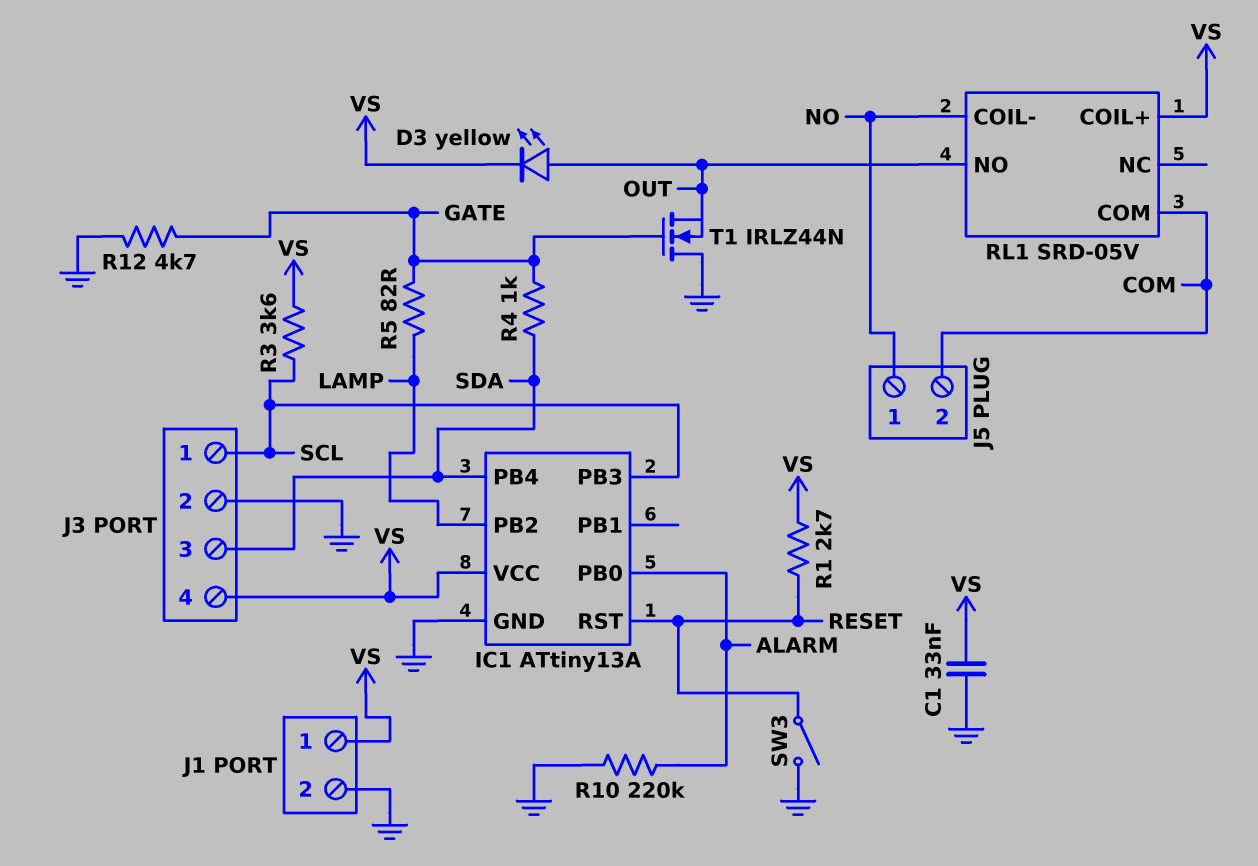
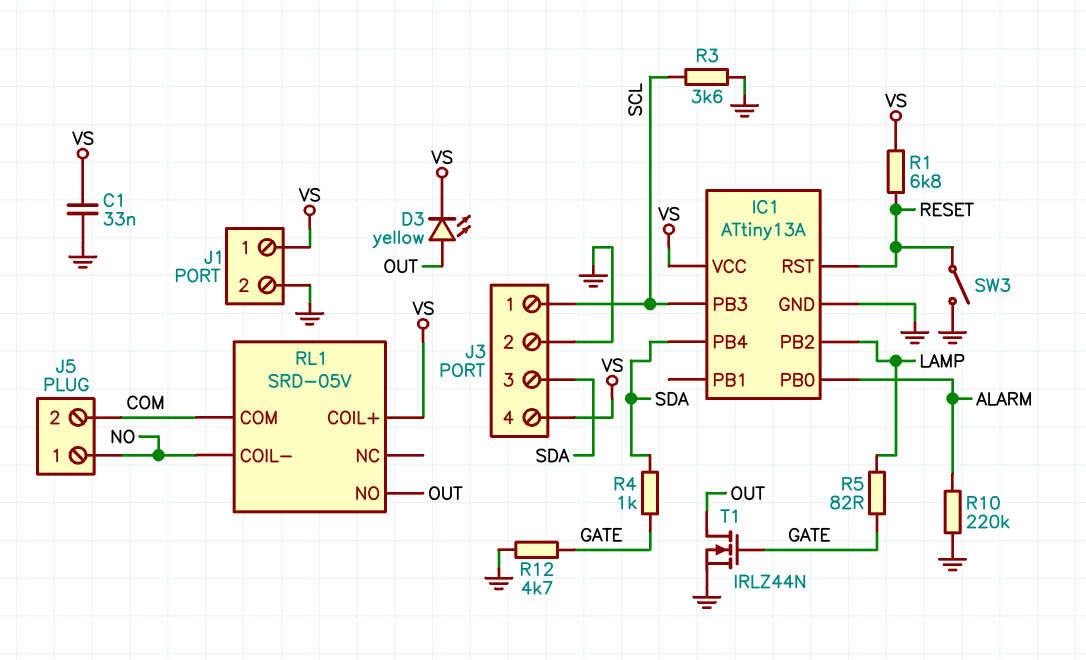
R1: 2.7k (RESET, VS) -> 6.8k (RESET, VS)
R3: 3.6k (SCL, VS) -> 3.6k (GND, SCL)
T1: NMOS IRLZ44N (G GATE, D GND, S OUT) -> NMOS IRLZ44N (G GATE, D OUT, S GND)

